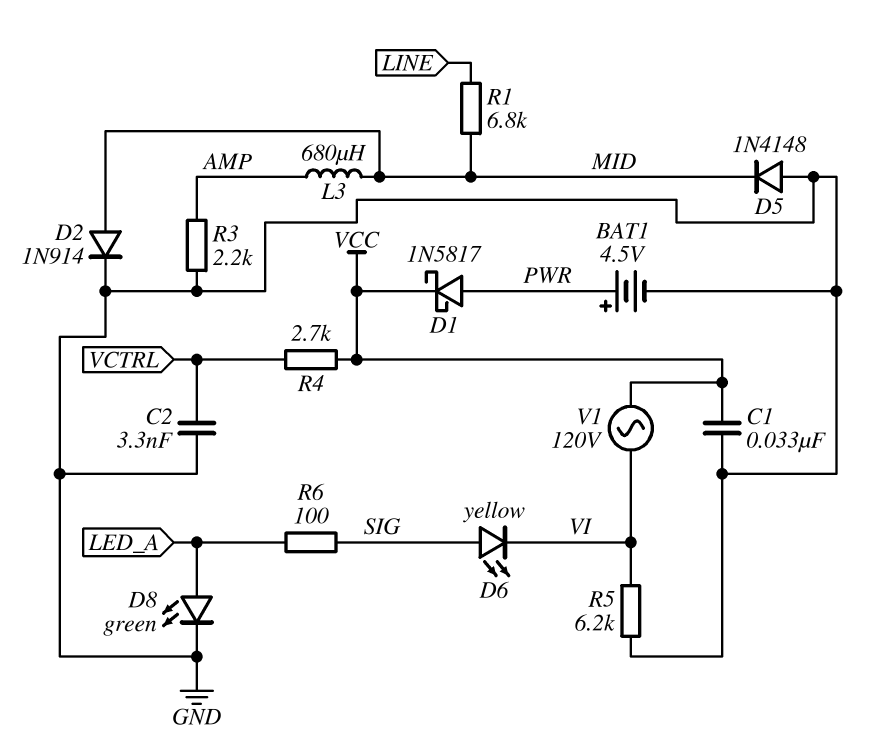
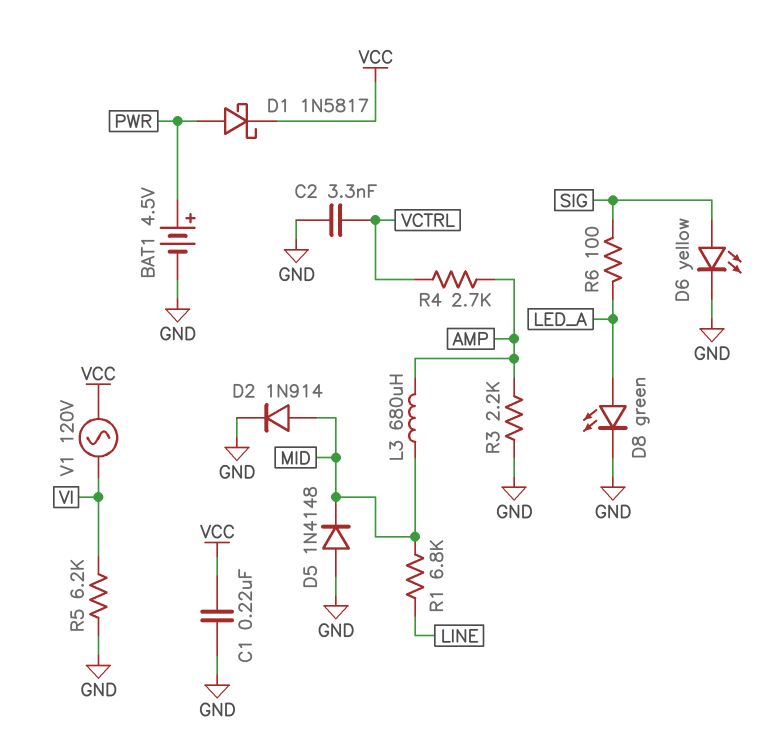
C1: 33nF (GND, VCC) -> 220nF (GND, VCC)
D6: LED yellow (A SIG, K VI) -> LED yellow (A SIG, K GND)
R4: 2.7k (VCC, VCTRL) -> 2.7k (AMP, VCTRL)

